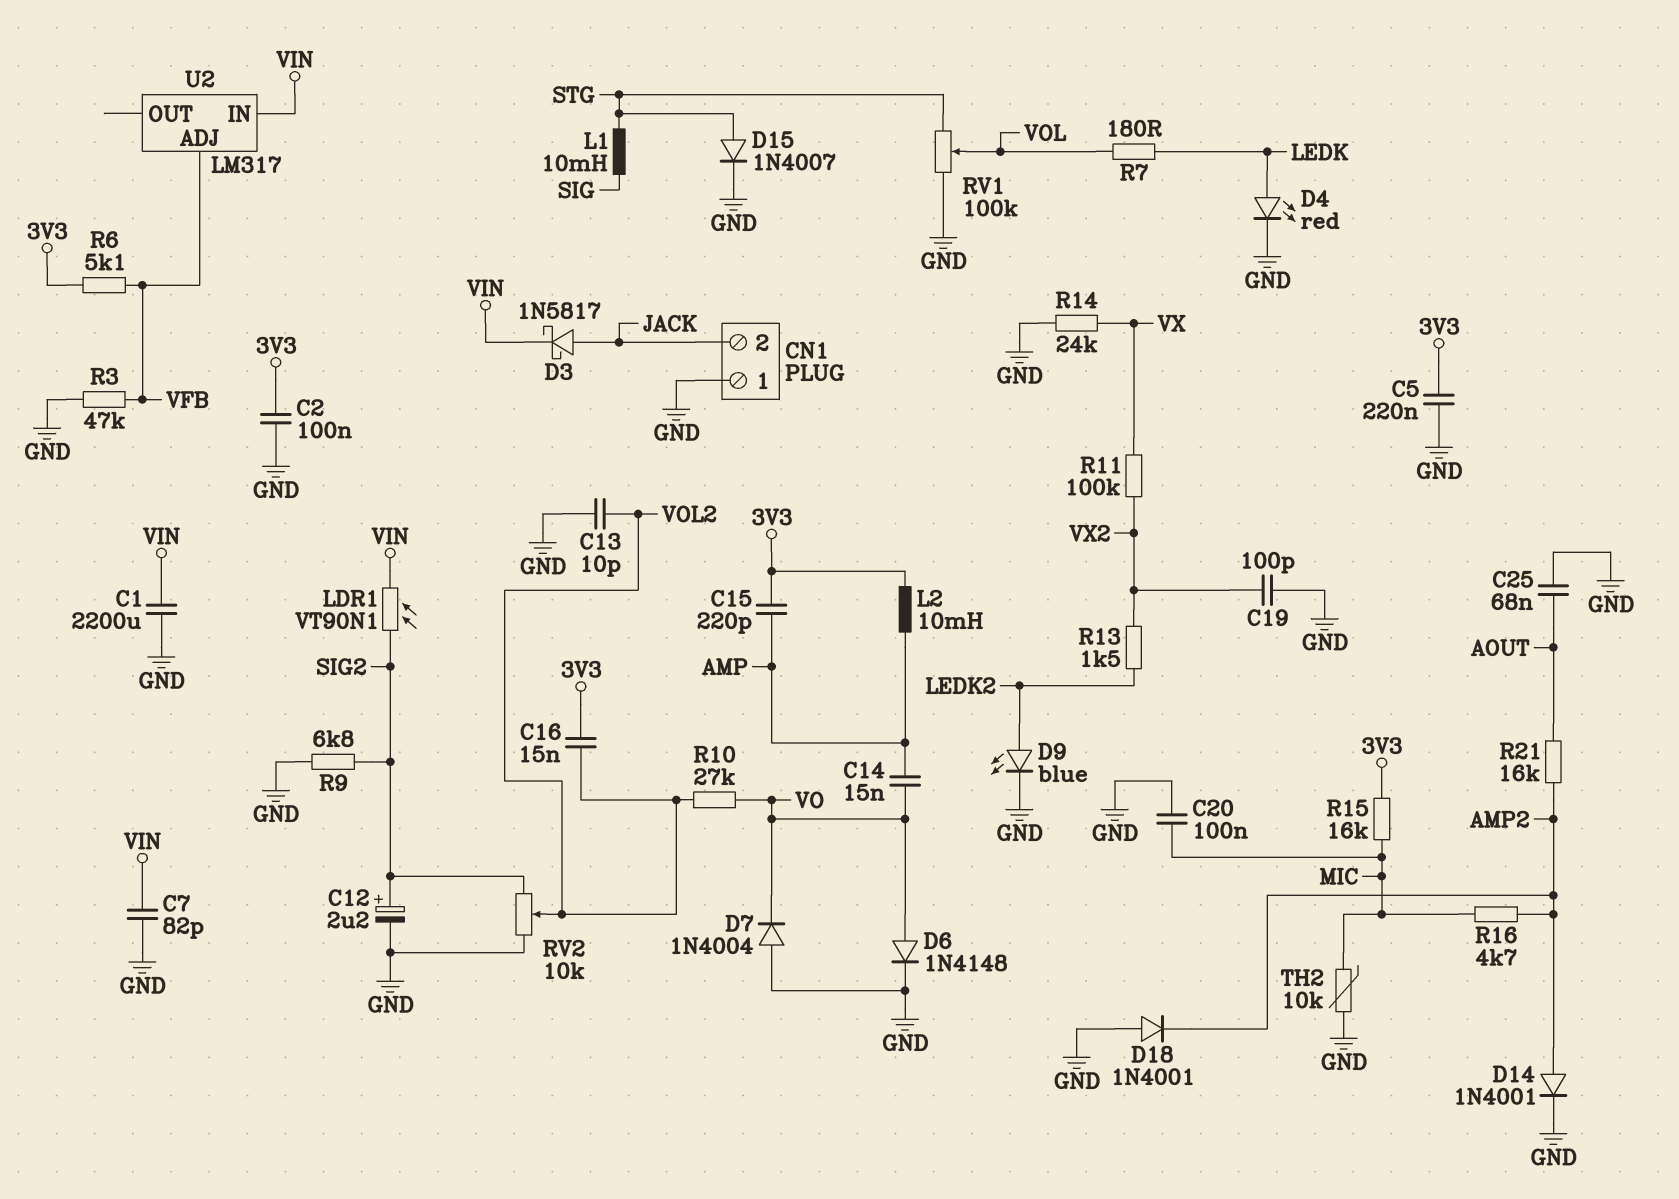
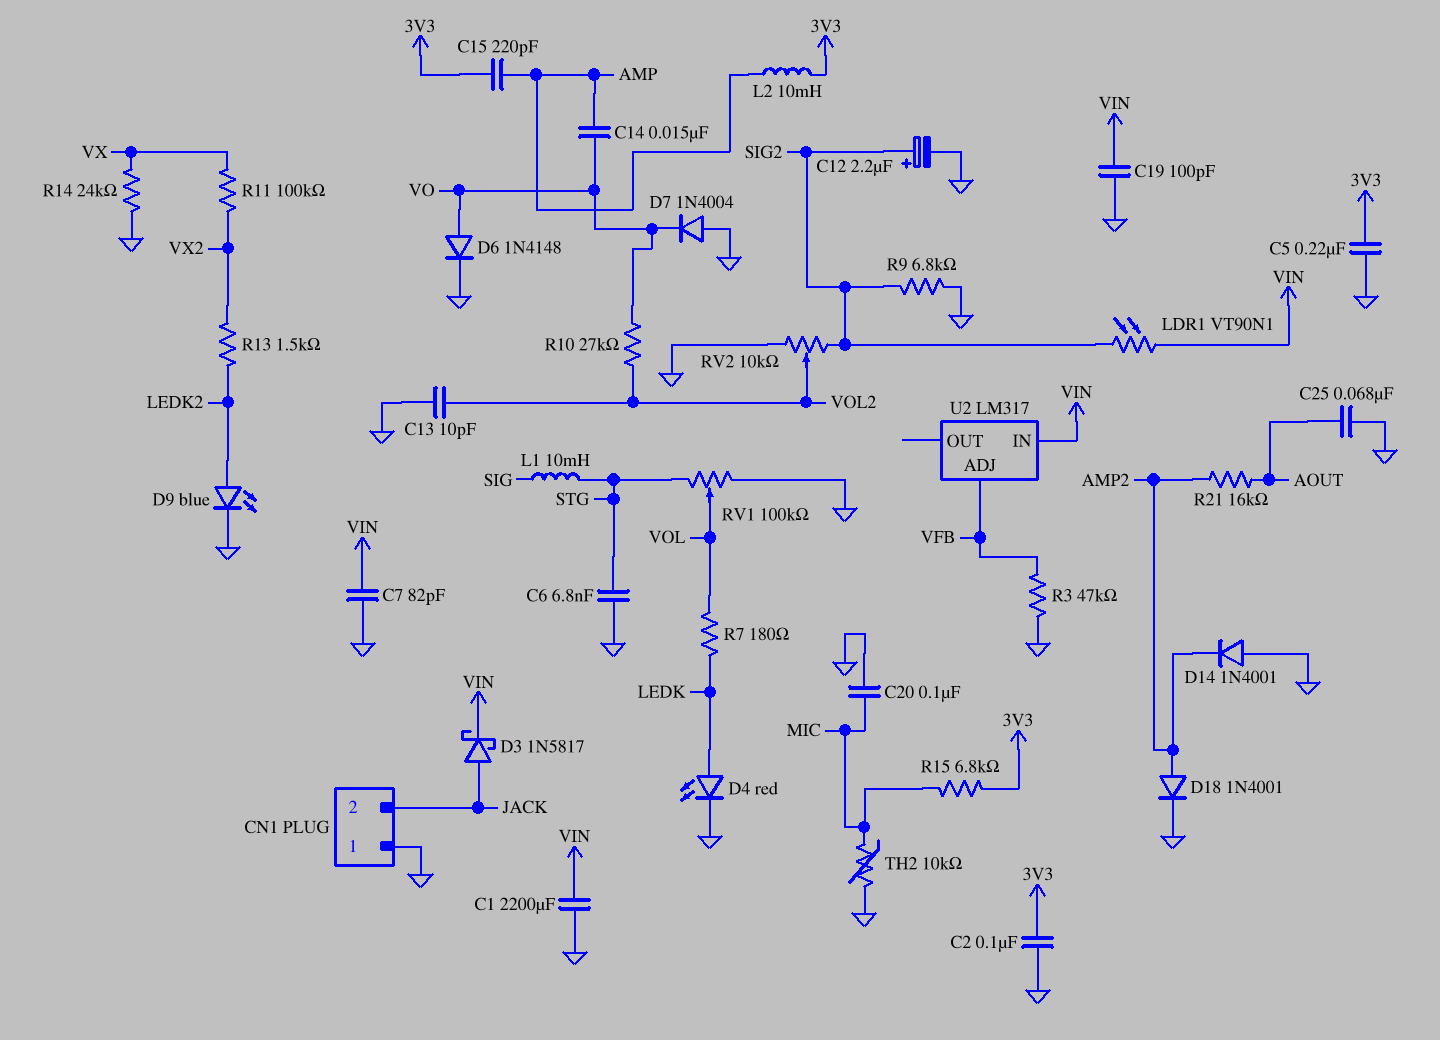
C6: none -> 6.8nF (GND, STG)
C16: 15nF (3V3, VOL2) -> none
C19: 100pF (GND, VX2) -> 100pF (GND, VIN)
D14: diode 1N4001 (A AMP2, K GND) -> diode 1N4001 (A GND, K AMP2)
D15: diode 1N4007 (A STG, K GND) -> none
D18: diode 1N4001 (A GND, K AMP2) -> diode 1N4001 (A AMP2, K GND)
R6: 5.1k (3V3, VFB) -> none
R15: 16k (3V3, MIC) -> 6.8k (3V3, MIC)
R16: 4.7k (AMP2, MIC) -> none

